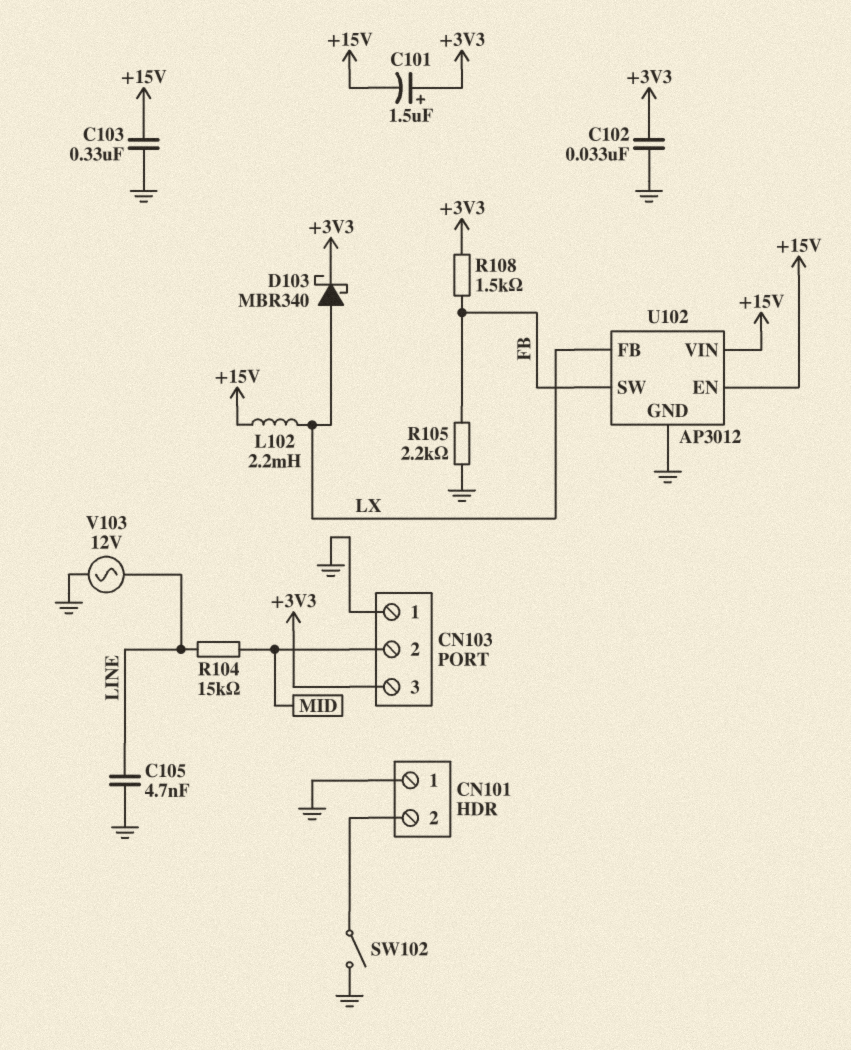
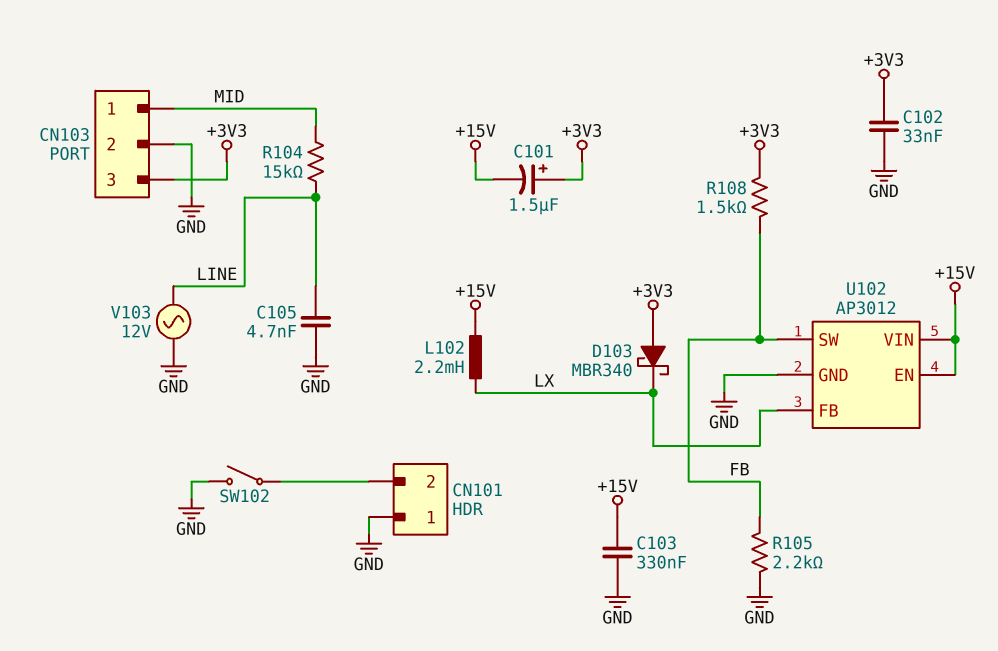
CN103 pin 1: GND -> MID
CN103 pin 2: MID -> GND
D103: schottky MBR340 (A LX, K +3V3) -> schottky MBR340 (A +3V3, K LX)

